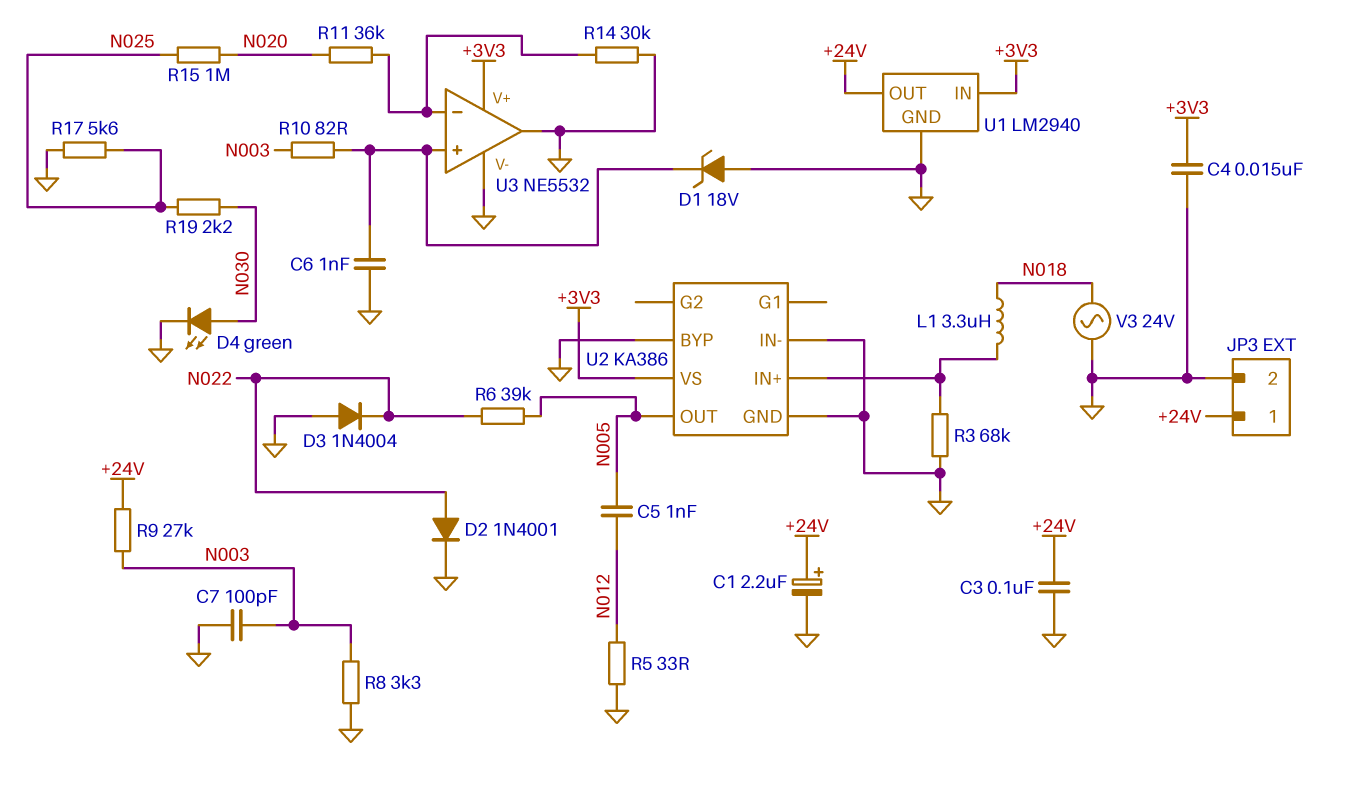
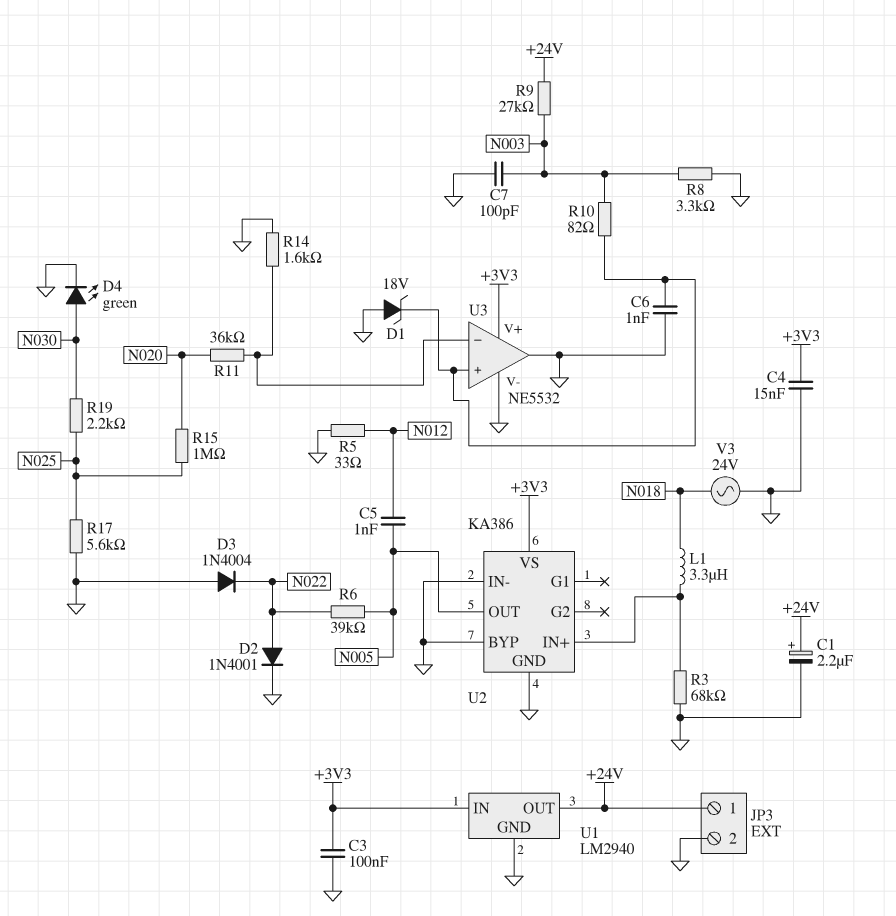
C3: 100nF (+24V, GND) -> 100nF (+3V3, GND)
R14: 30k (GND, U3/in-) -> 1.6k (GND, U3/in-)

